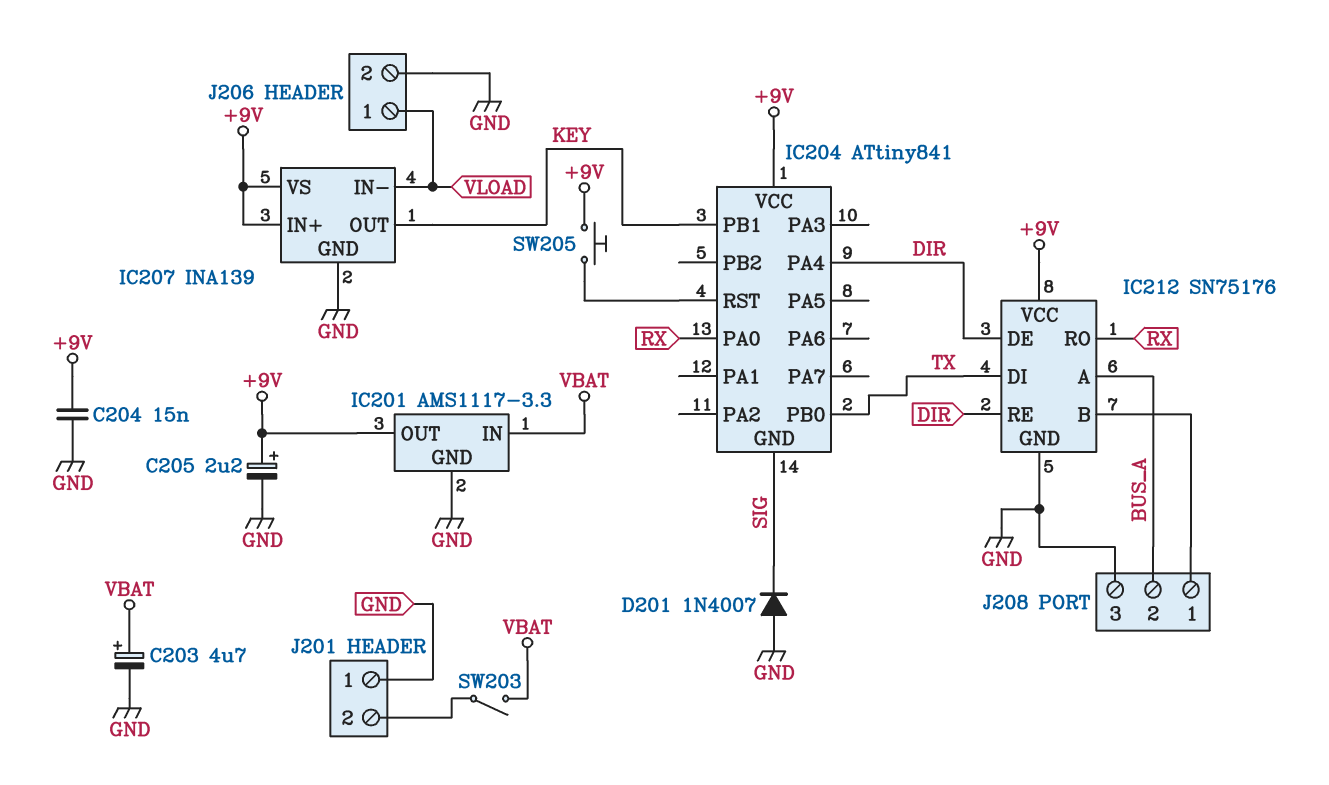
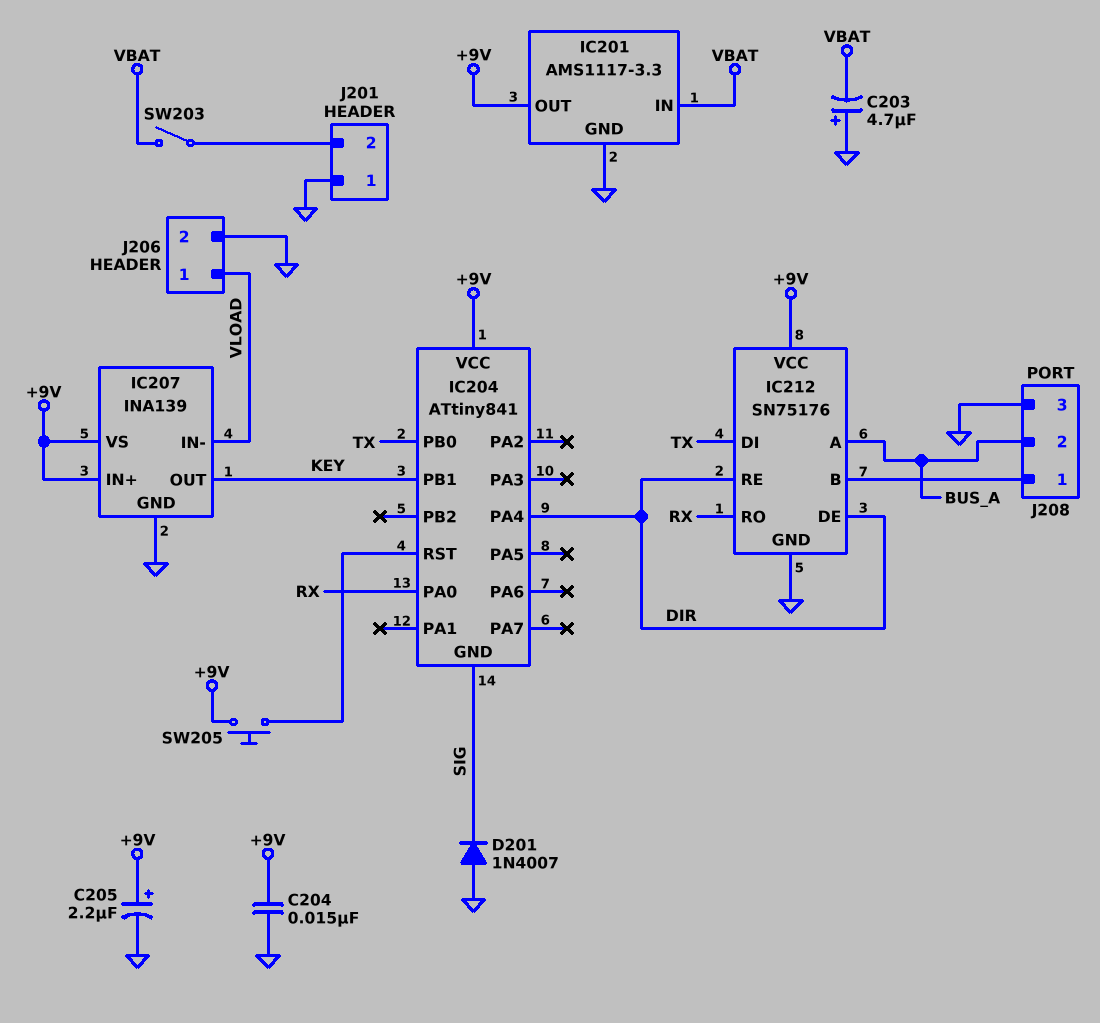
C203: 4.7uF (plus VBAT, minus GND) -> 4.7uF (plus GND, minus VBAT)

